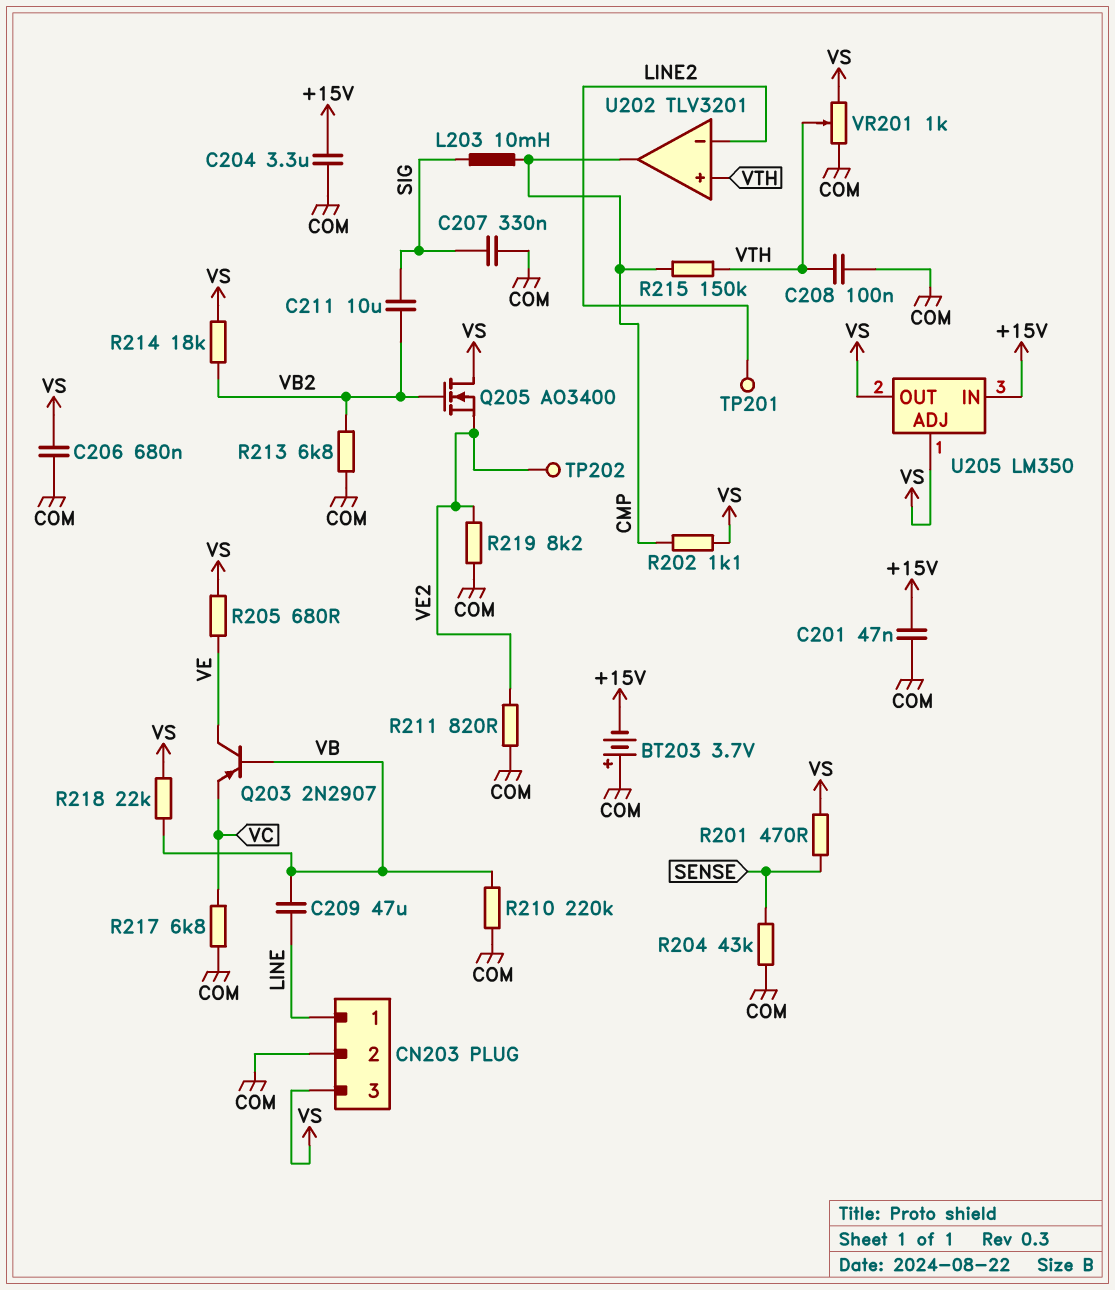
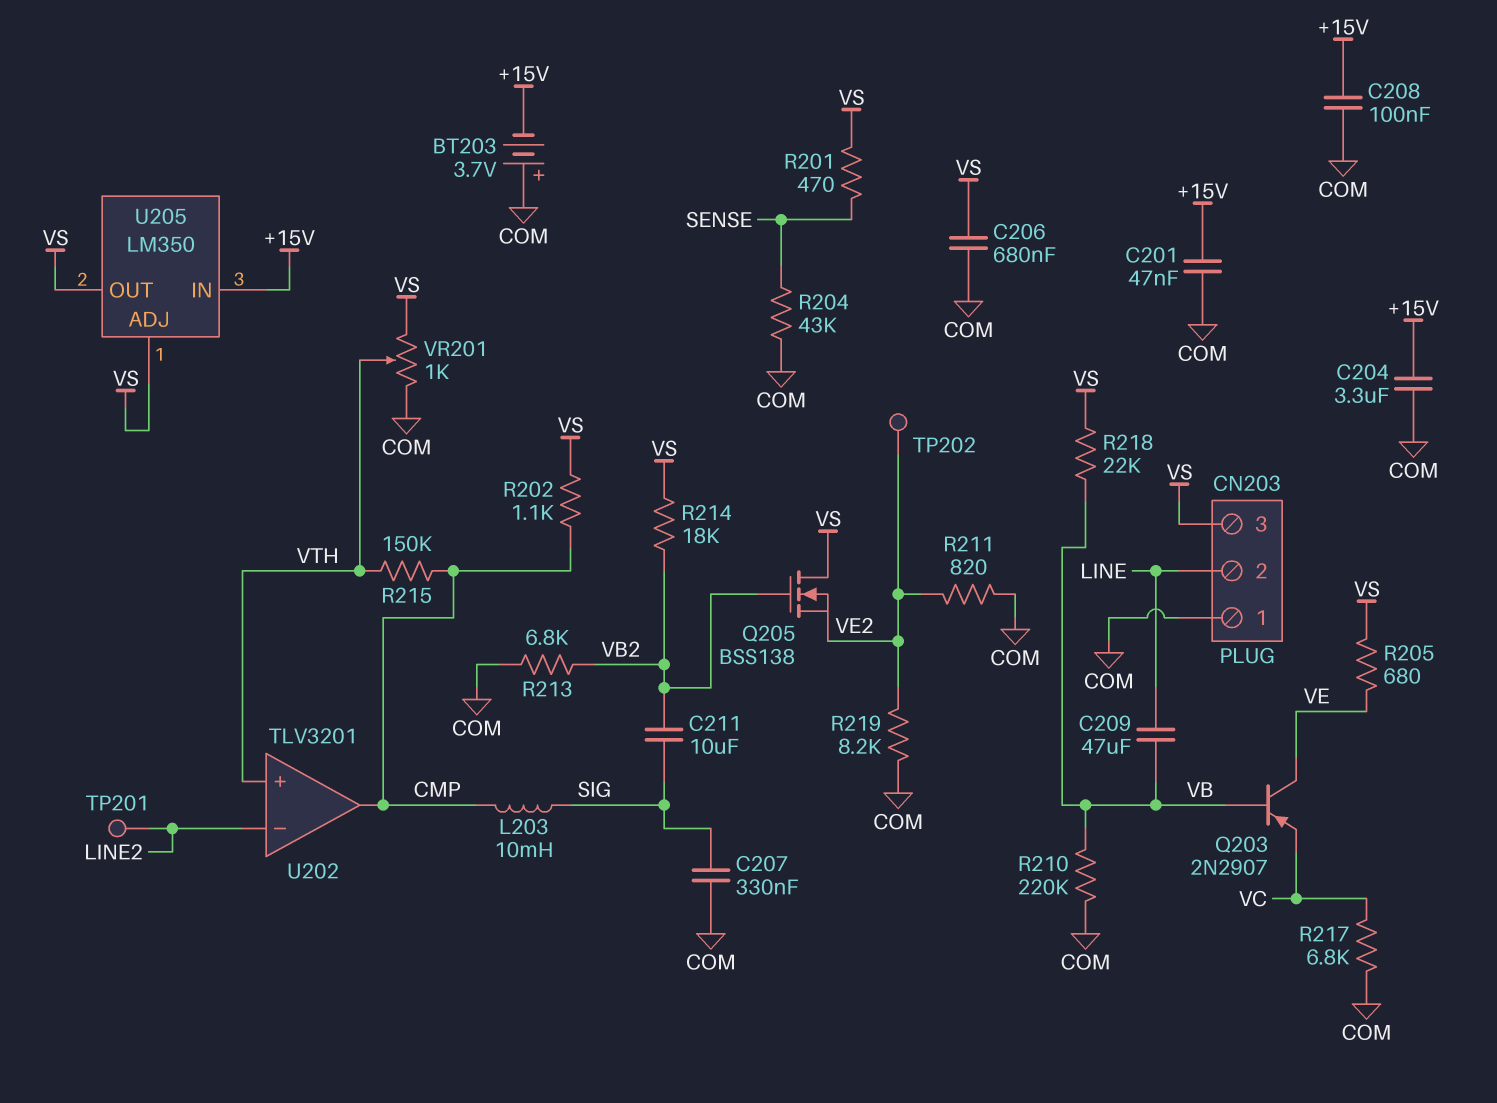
C208: 100nF (COM, VTH) -> 100nF (+15V, COM)
CN203 pin 1: LINE -> COM
CN203 pin 2: COM -> LINE
Q205: NMOS AO3400 (G VB2, D VS, S VE2) -> NMOS BSS138 (G VB2, D VS, S VE2)

